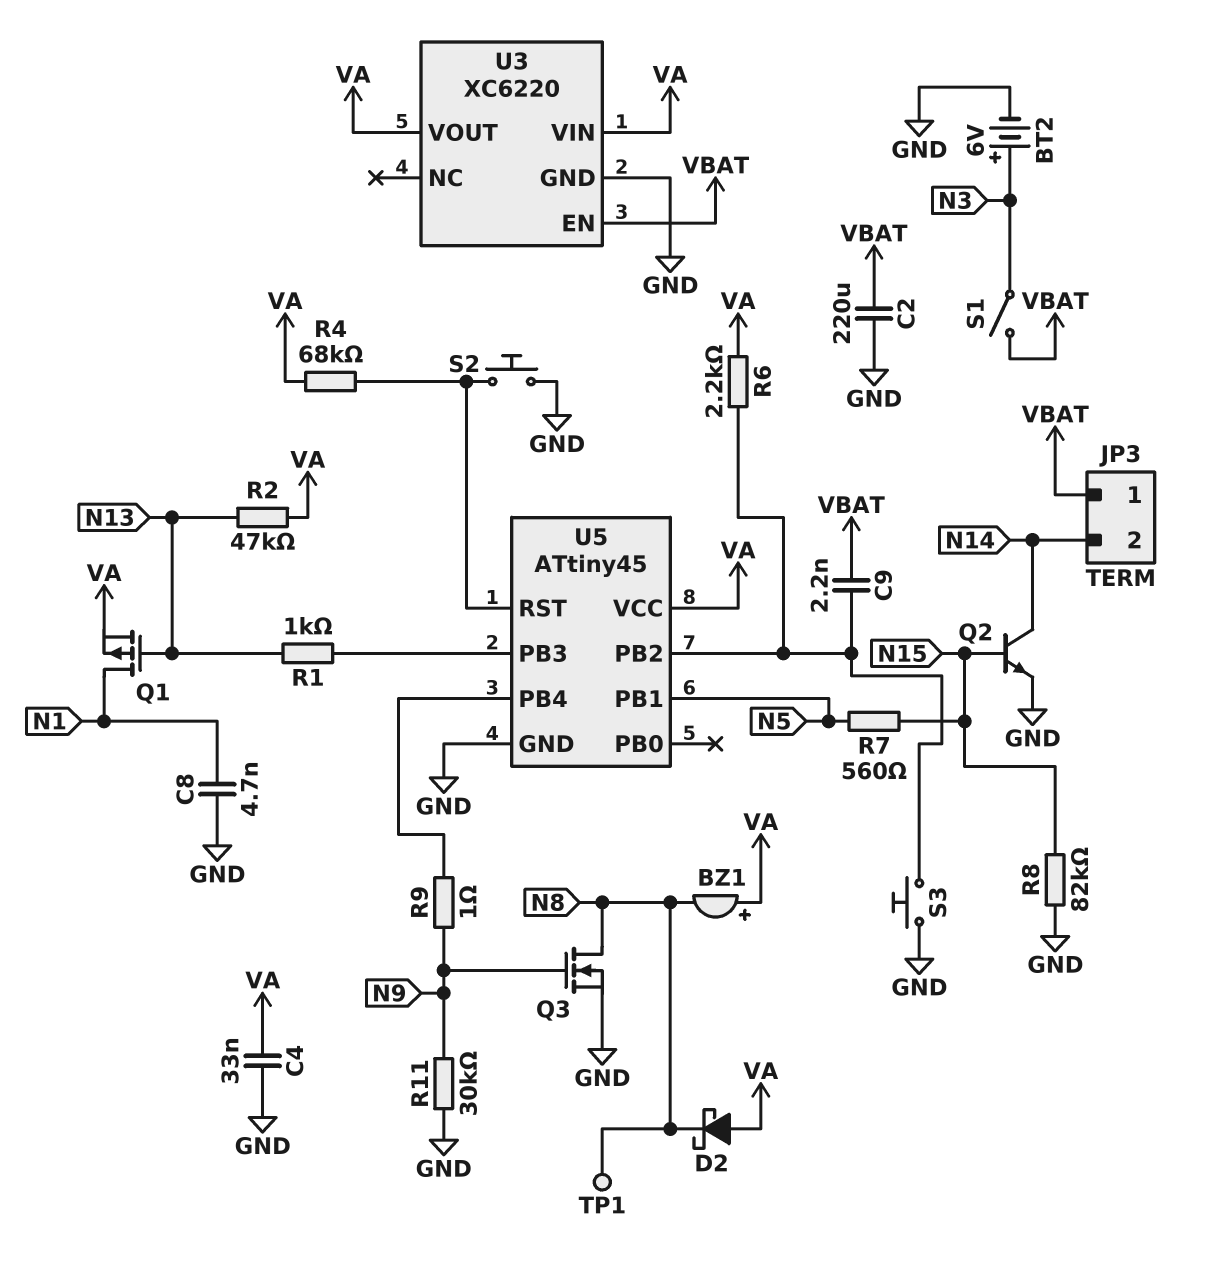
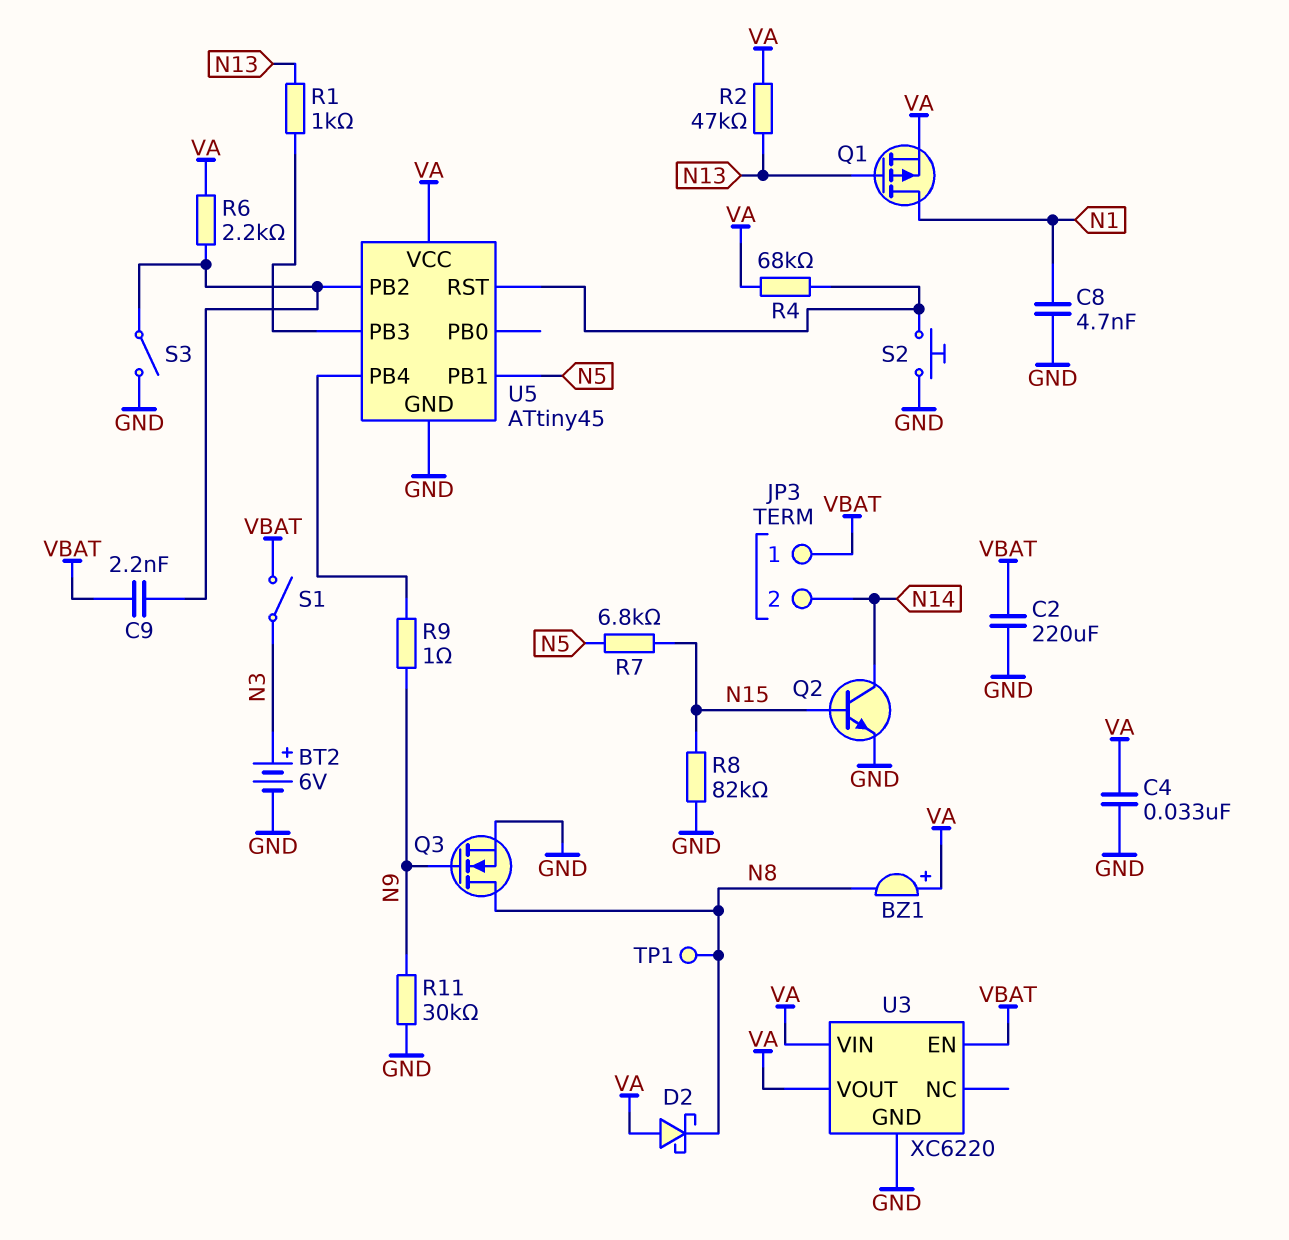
R7: 560 (N5, N15) -> 6.8k (N5, N15)
S3: button (GND, U5/PB2) -> switch (GND, U5/PB2)

